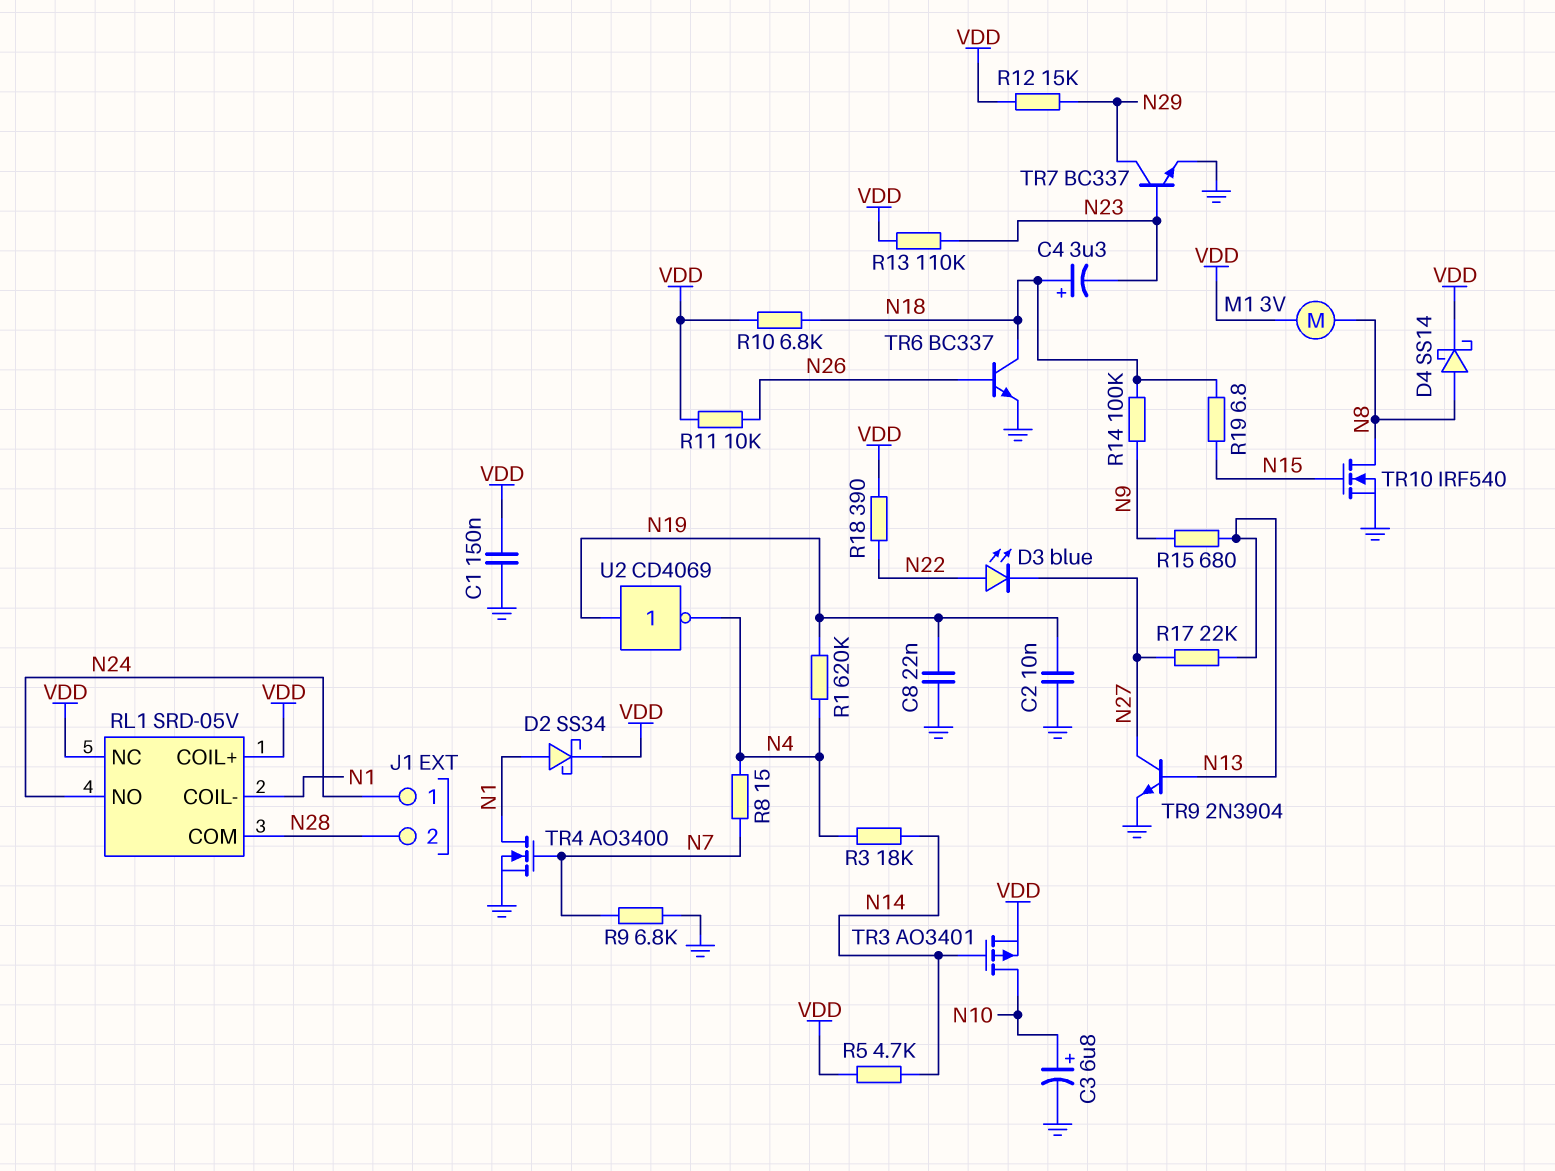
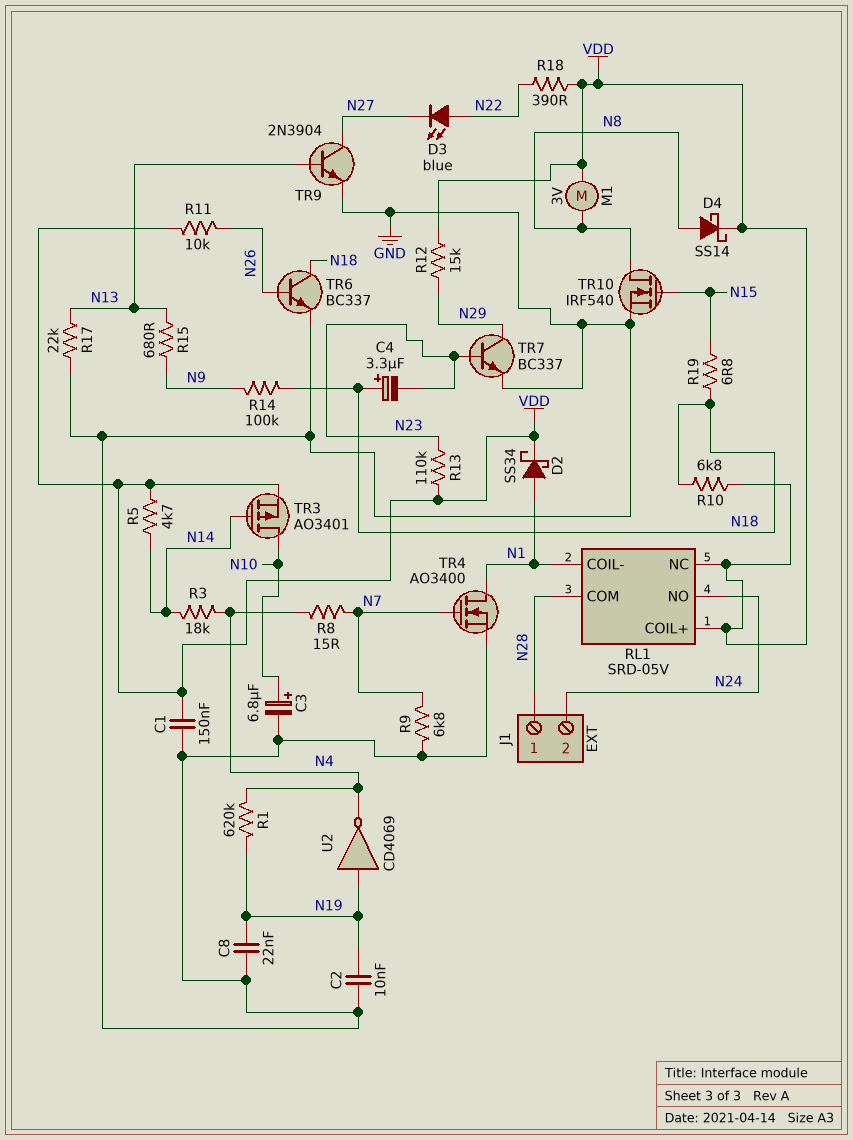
J1 pin 1: N24 -> N28
J1 pin 2: N28 -> N24
R17: 22k (N13, N27) -> 22k (GND, N13)

